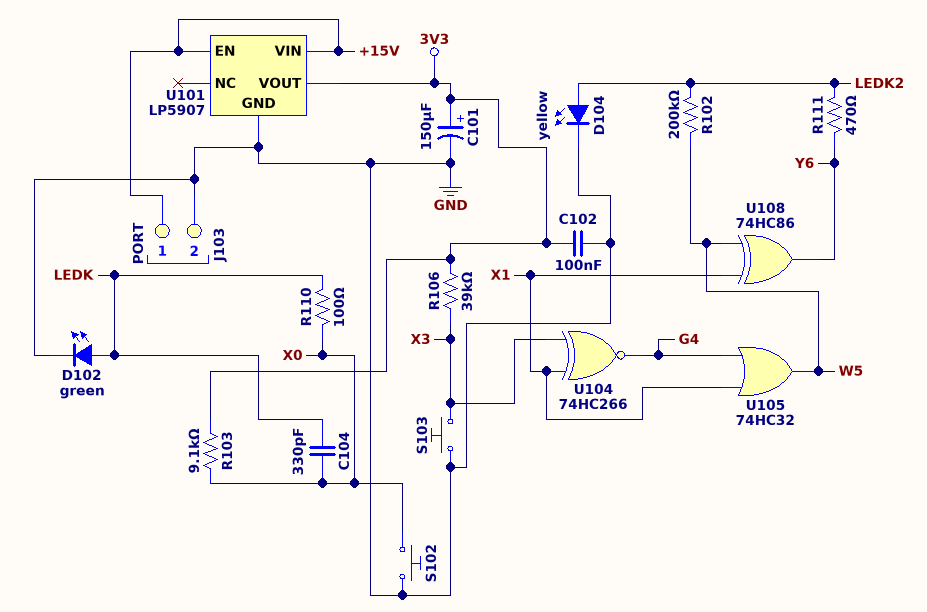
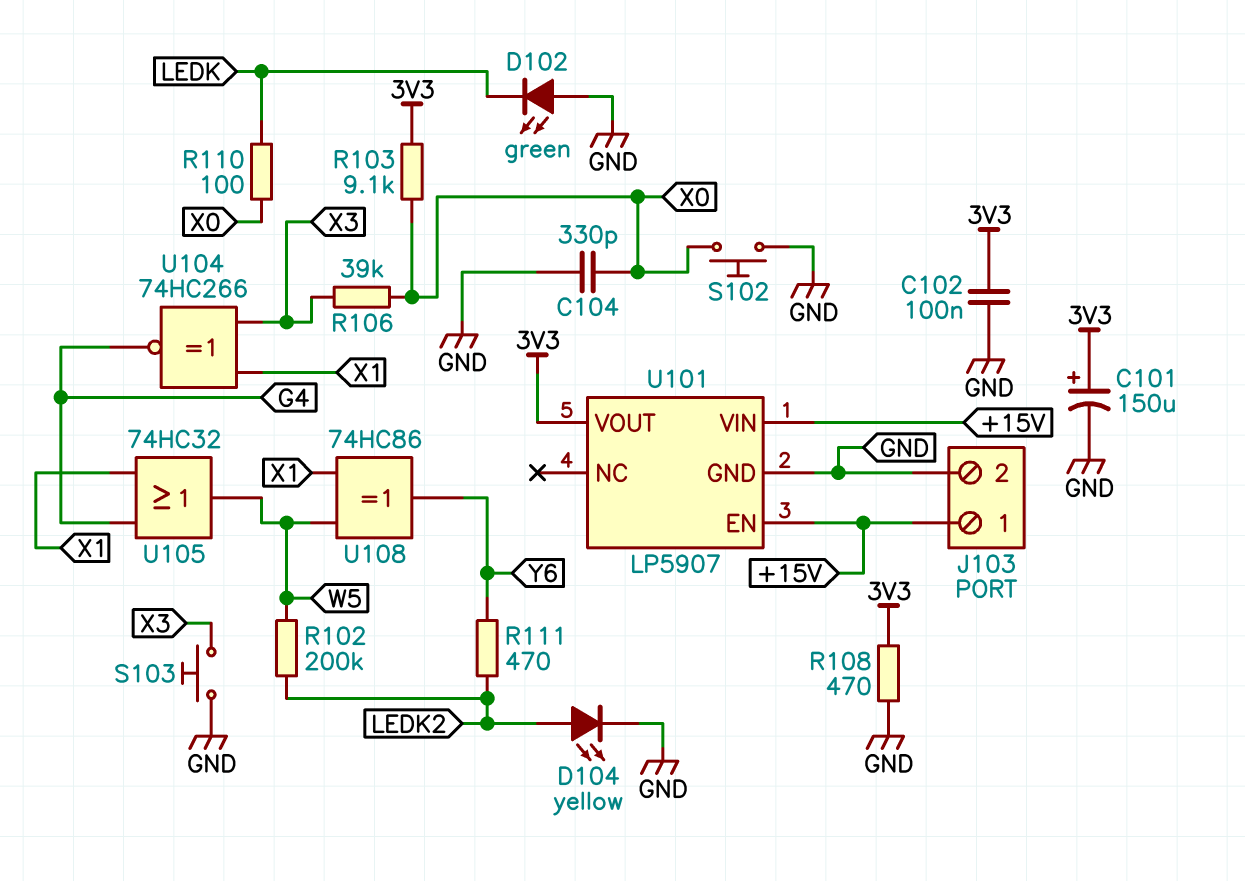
C104: 330pF (LEDK, X0) -> 330pF (GND, X0)
D102: LED green (A LEDK, K GND) -> LED green (A GND, K LEDK)
R106: 39k (3V3, X3) -> 39k (X0, X3)
R108: none -> 470 (3V3, GND)

